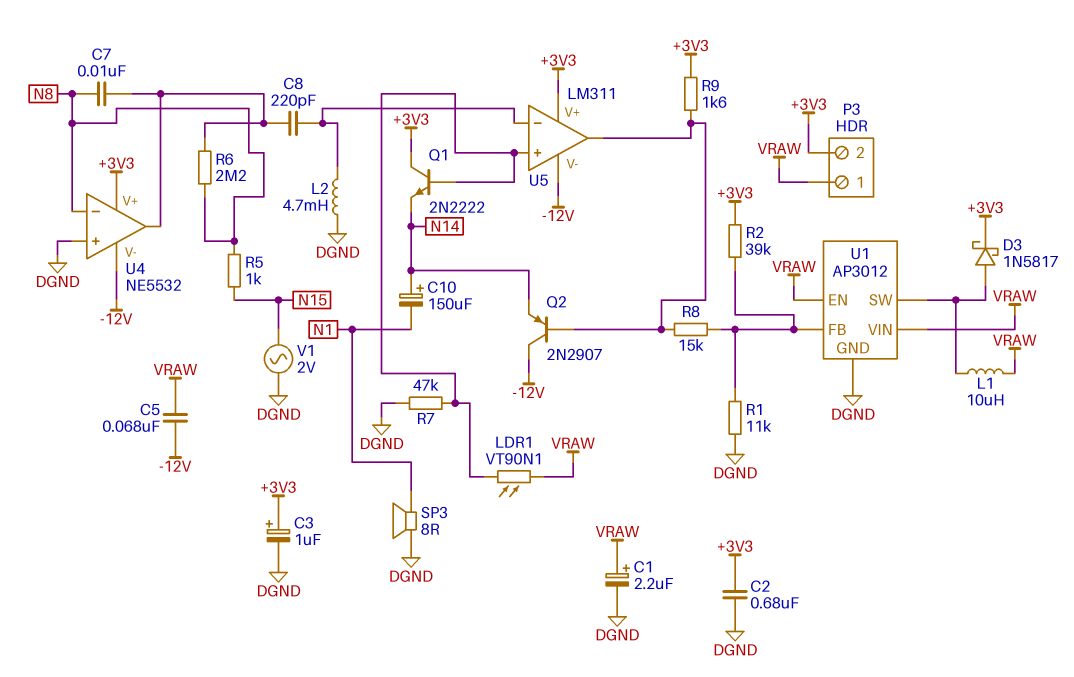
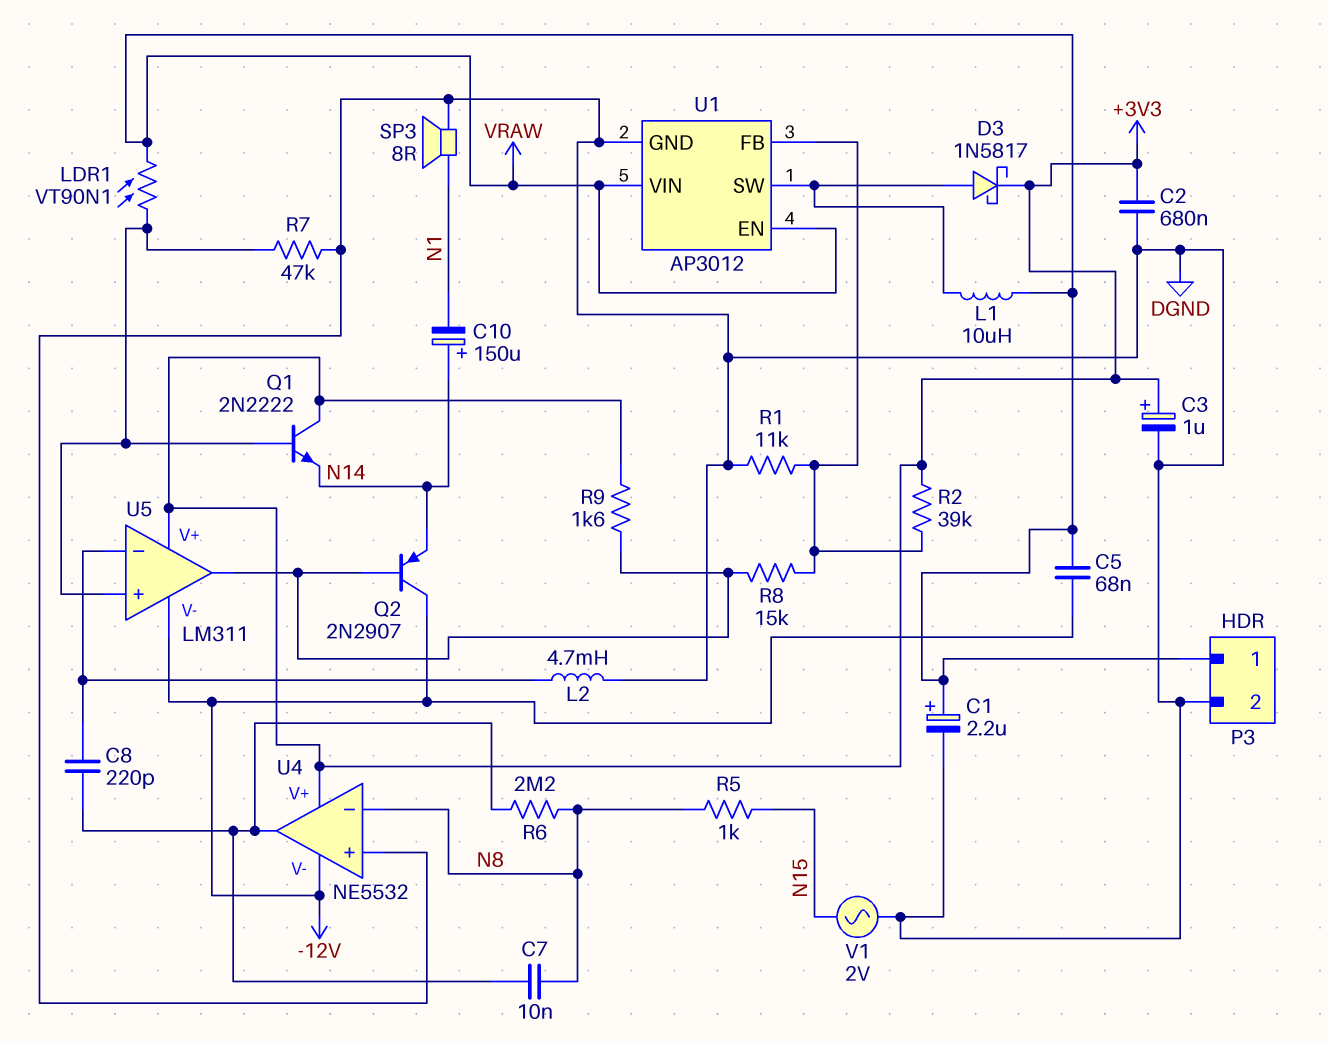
P3 pin 2: +3V3 -> DGND

